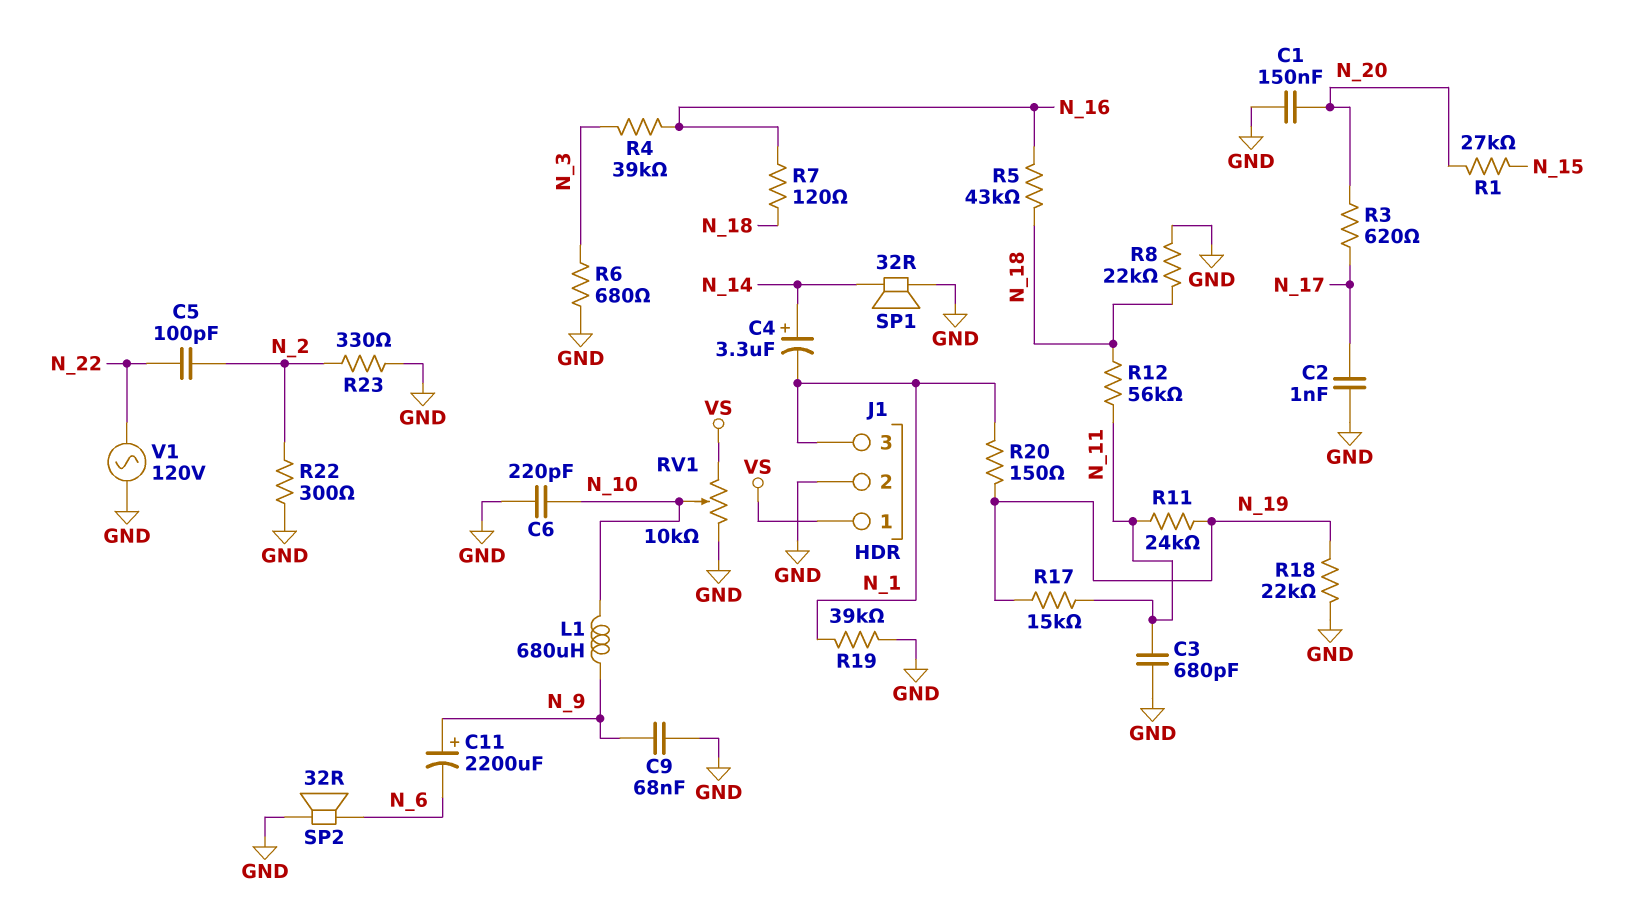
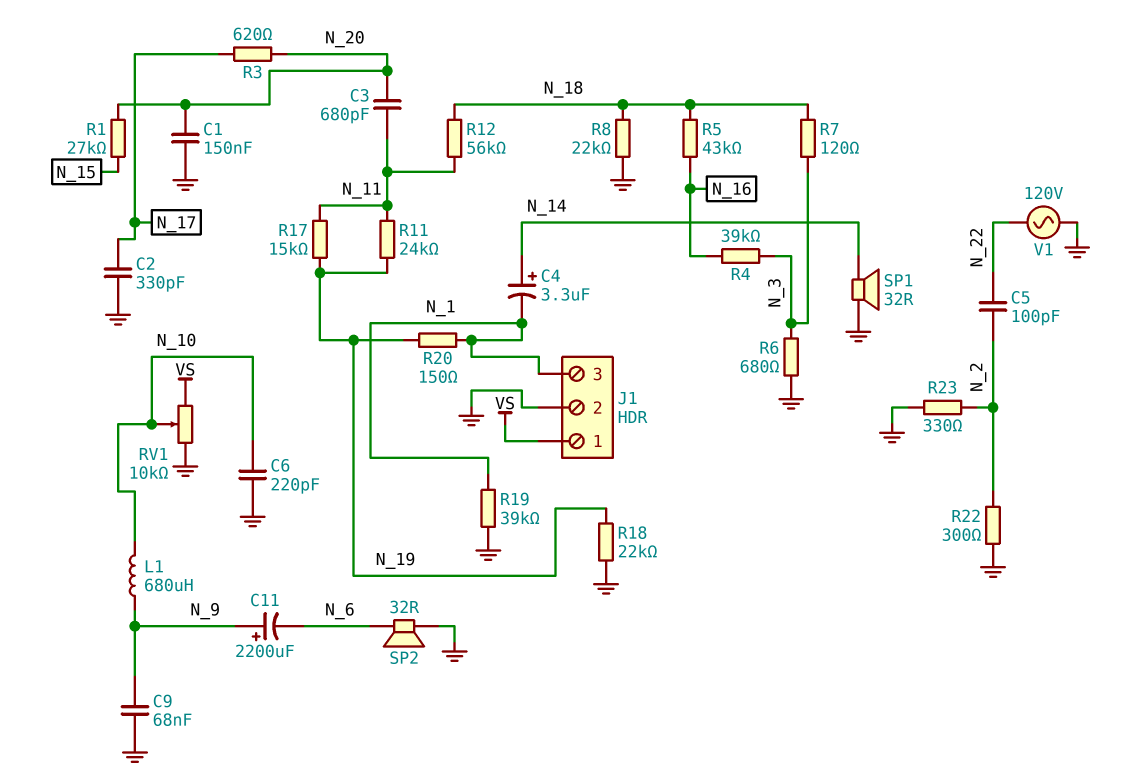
C2: 1nF (GND, N_17) -> 330pF (GND, N_17)
C3: 680pF (GND, N_11) -> 680pF (N_11, N_20)
R7: 120 (N_16, N_18) -> 120 (N_3, N_18)

